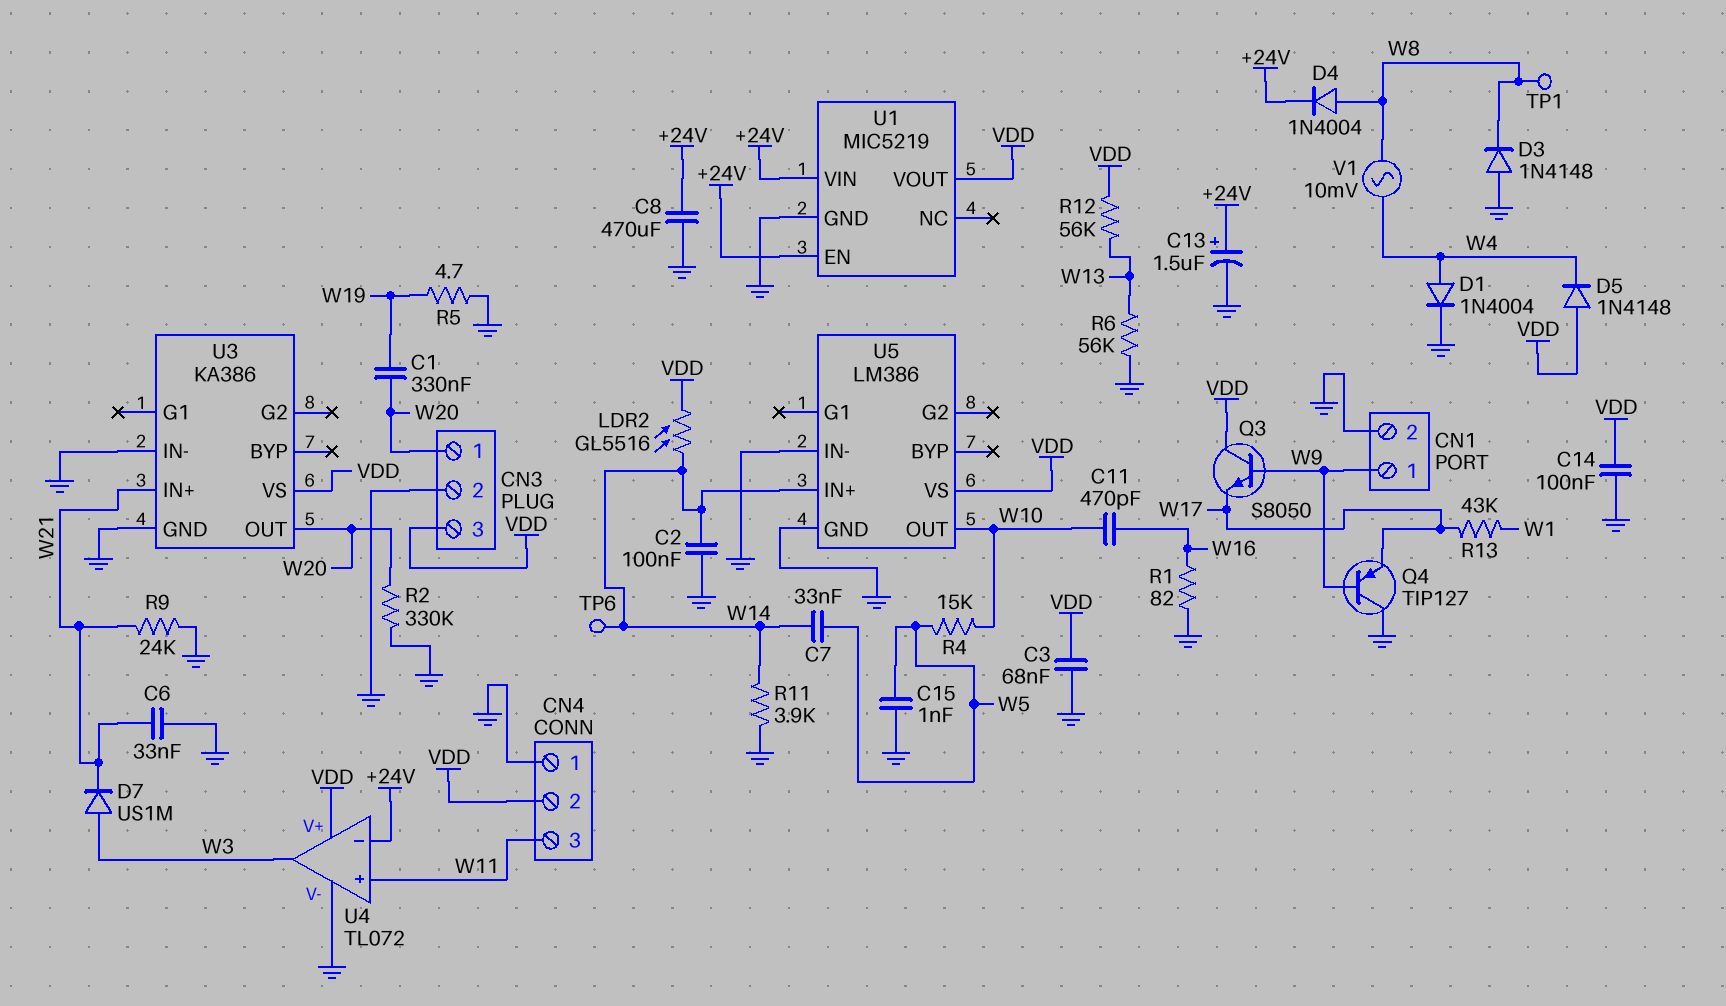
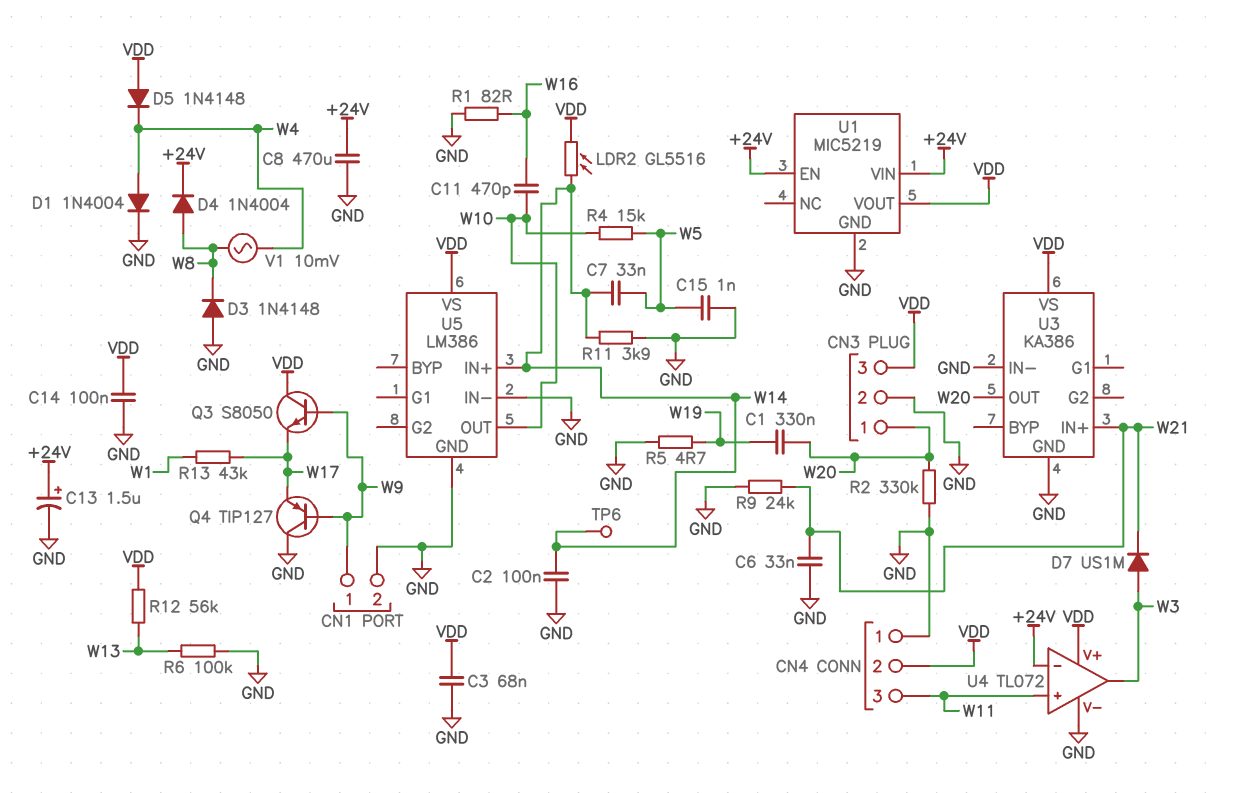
R6: 56k (GND, W13) -> 100k (GND, W13)
TP1: test point (W8) -> none

